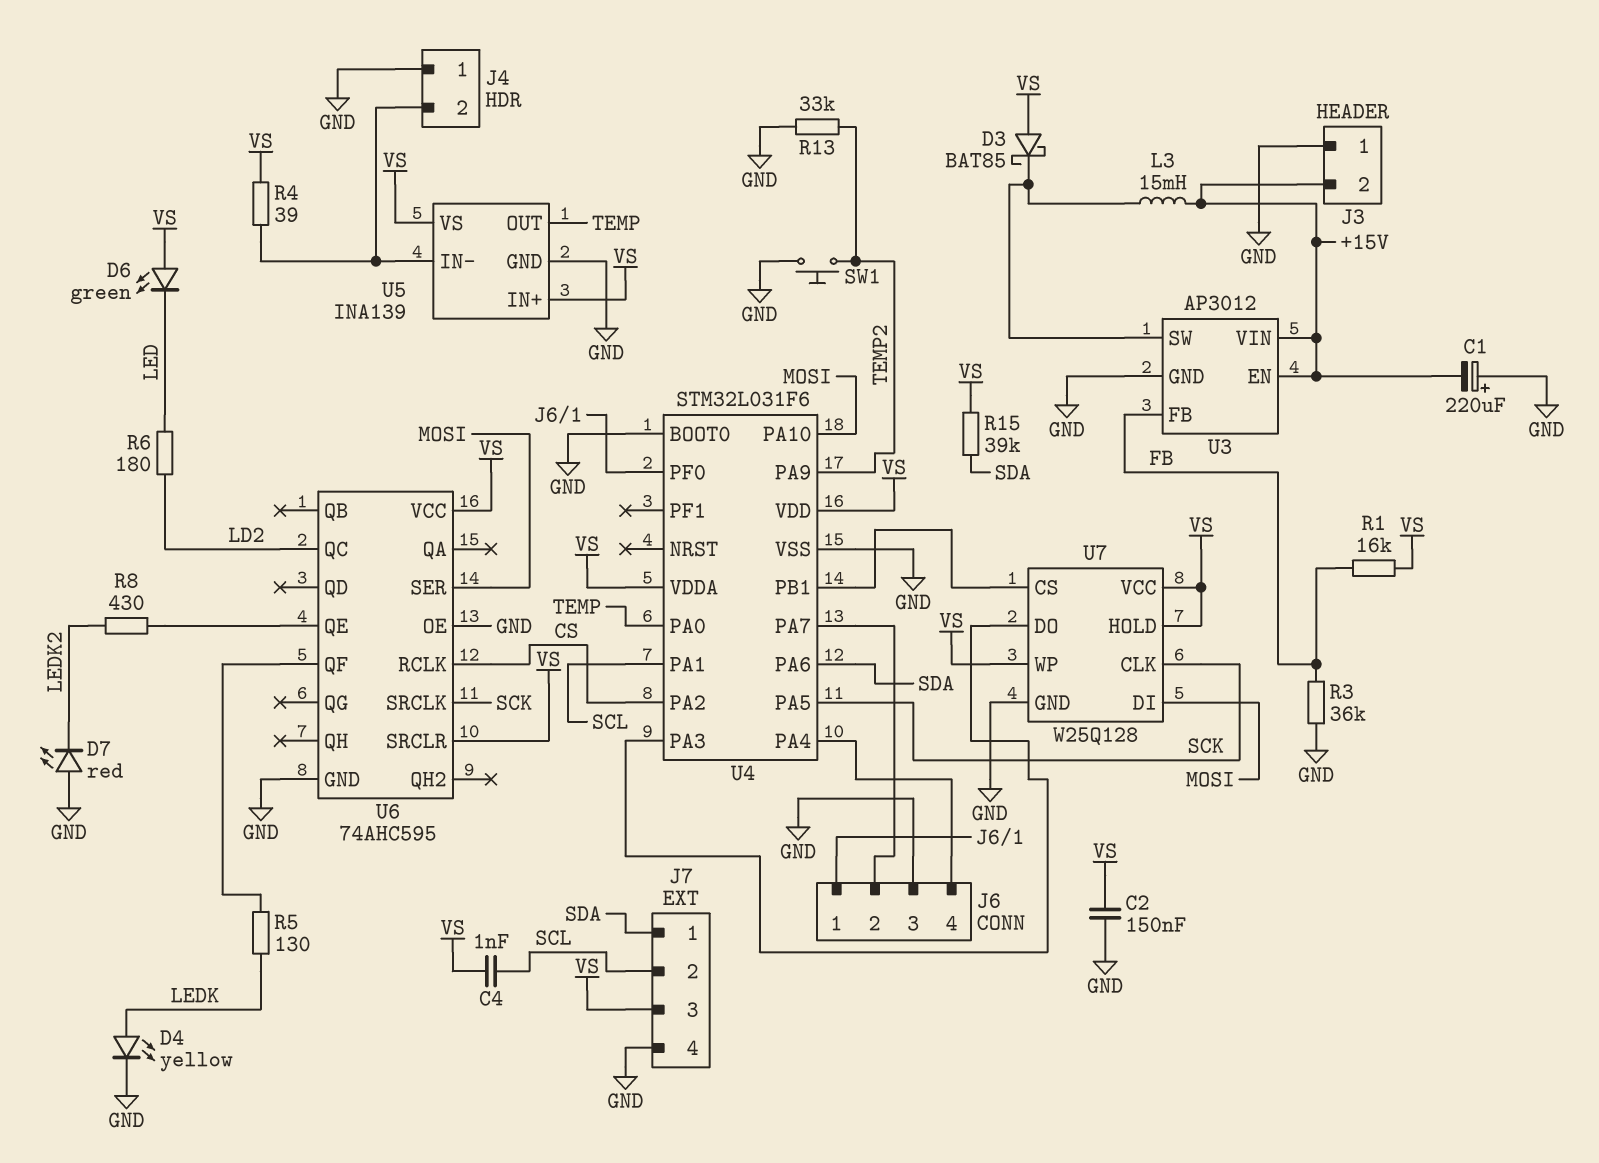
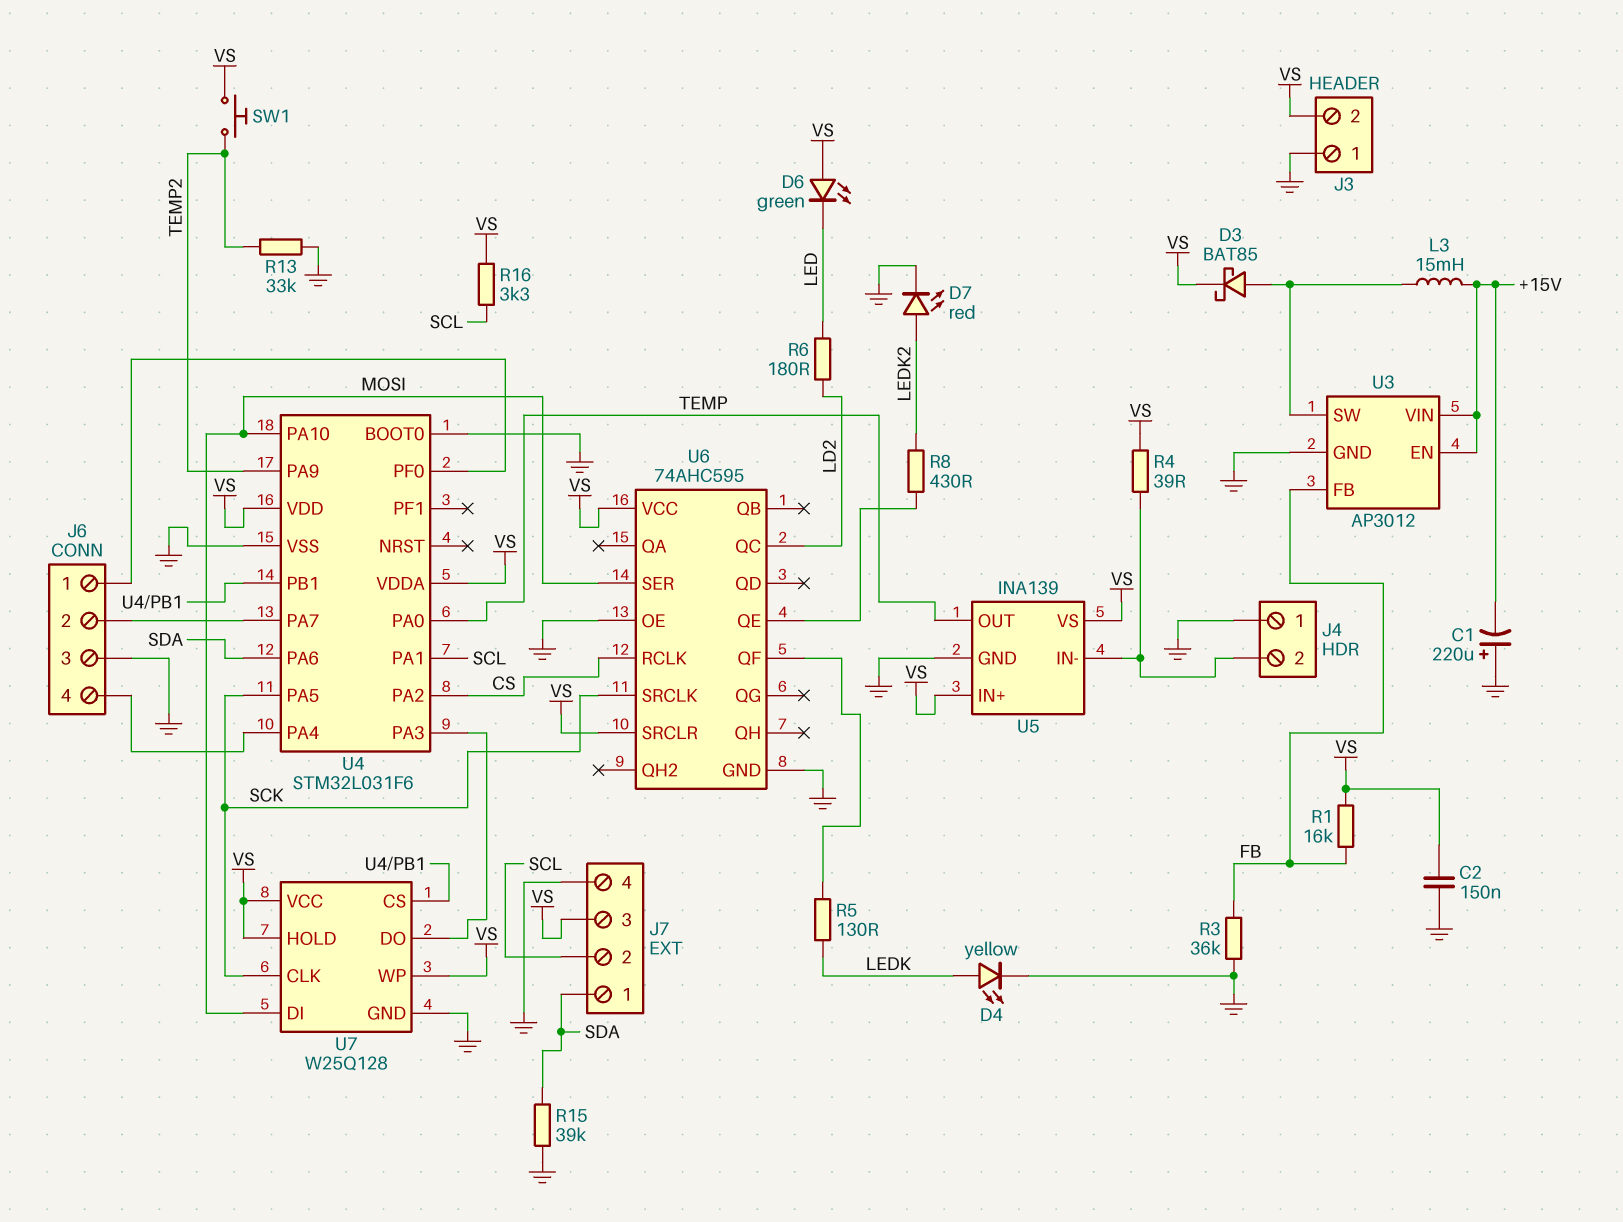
C4: 1nF (SCL, VS) -> none
D3: schottky BAT85 (A VS, K U3/SW) -> schottky BAT85 (A U3/SW, K VS)
D7: LED red (A GND, K LEDK2) -> LED red (A LEDK2, K GND)
J3 pin 2: +15V -> VS
R15: 39k (SDA, VS) -> 39k (GND, SDA)
R16: none -> 3.3k (SCL, VS)
SW1: button (GND, TEMP2) -> button (TEMP2, VS)

